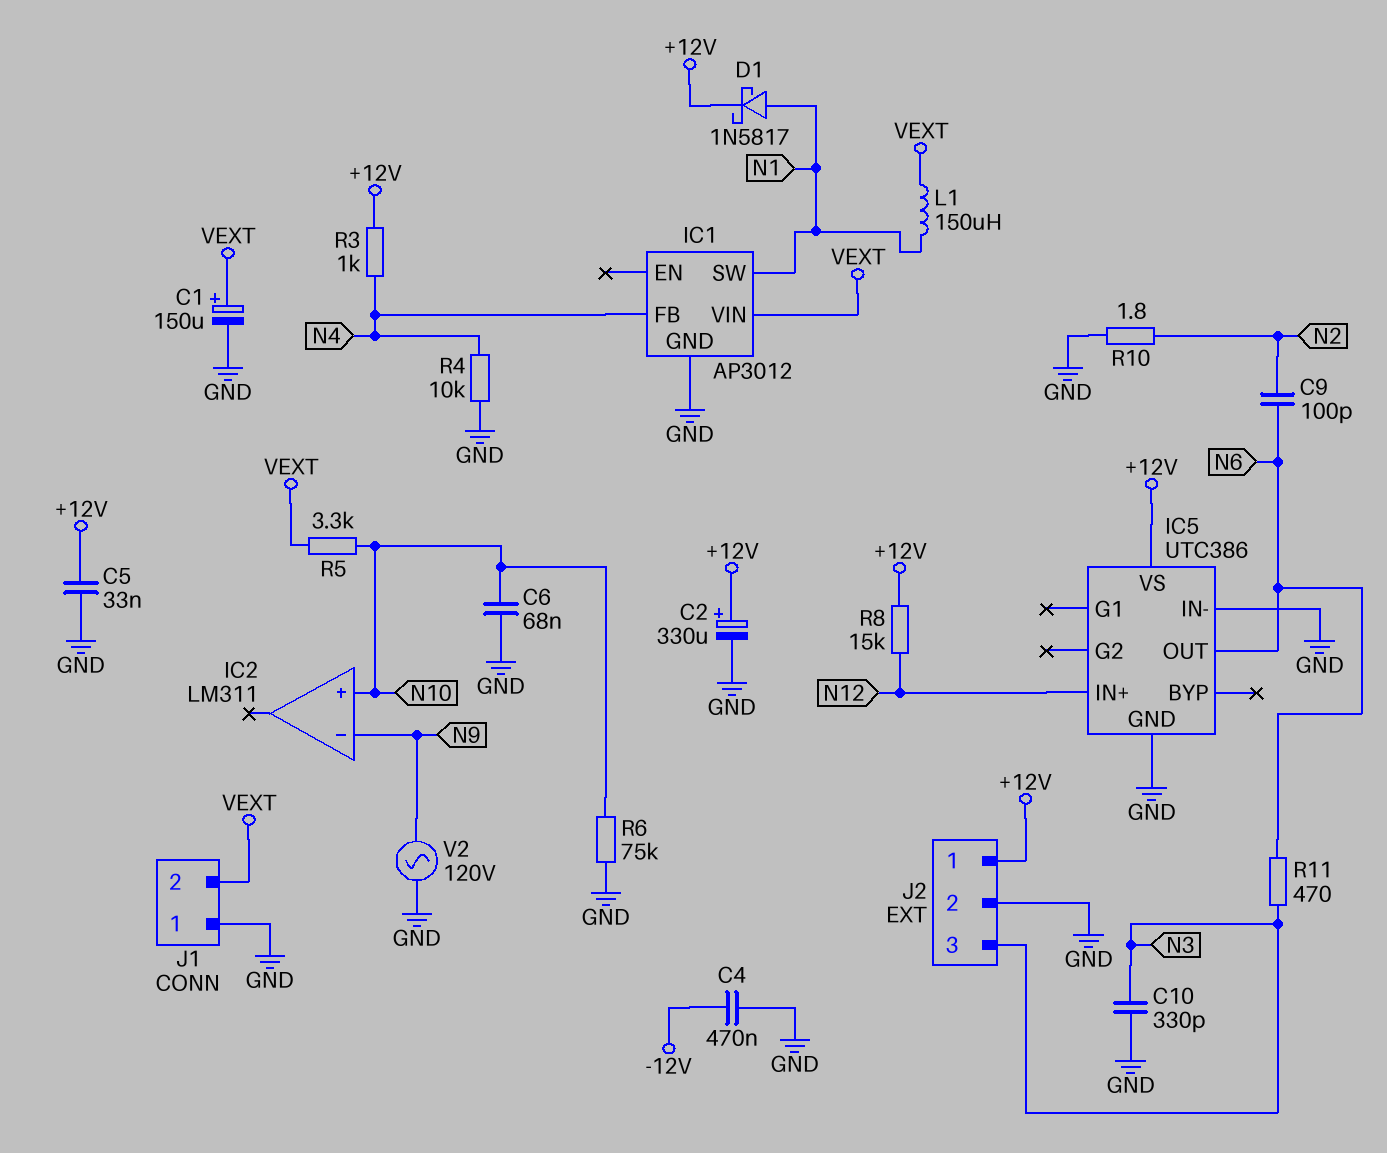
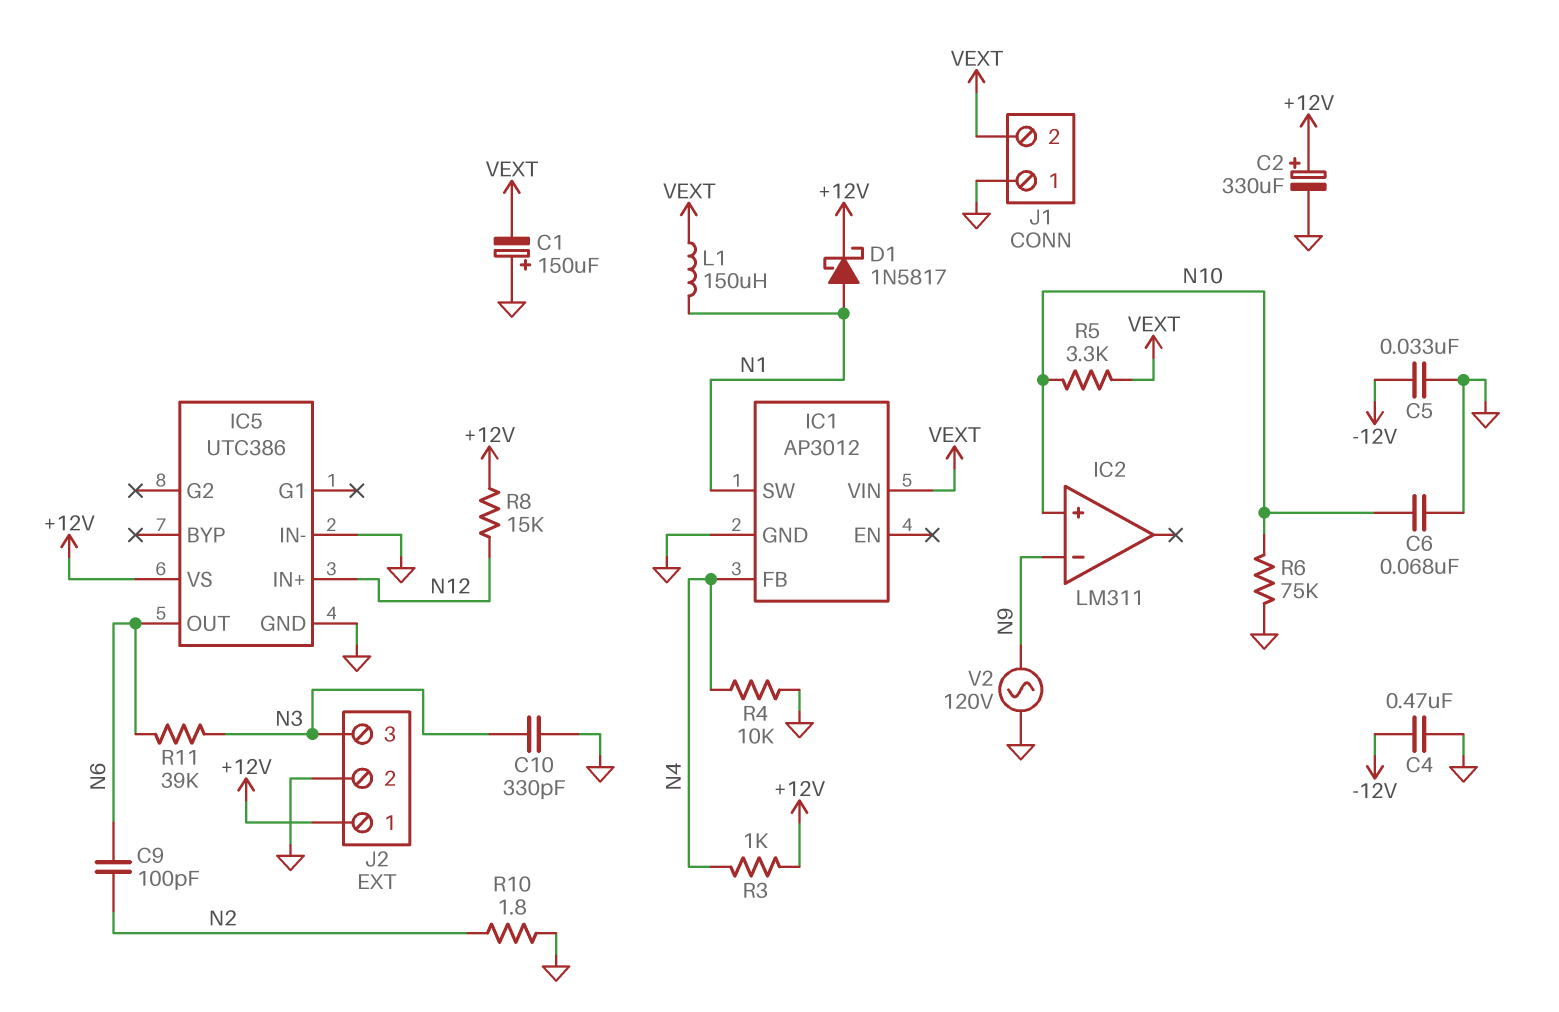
C1: 150uF (plus VEXT, minus GND) -> 150uF (plus GND, minus VEXT)
C5: 33nF (+12V, GND) -> 33nF (-12V, GND)
R11: 470 (N3, N6) -> 39k (N3, N6)

